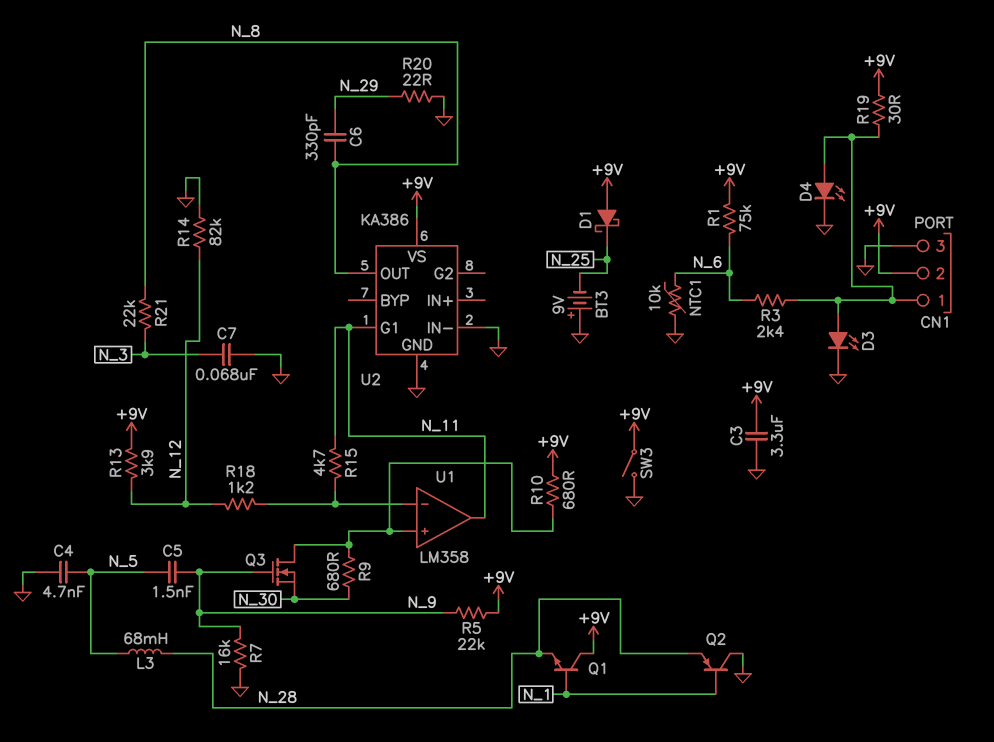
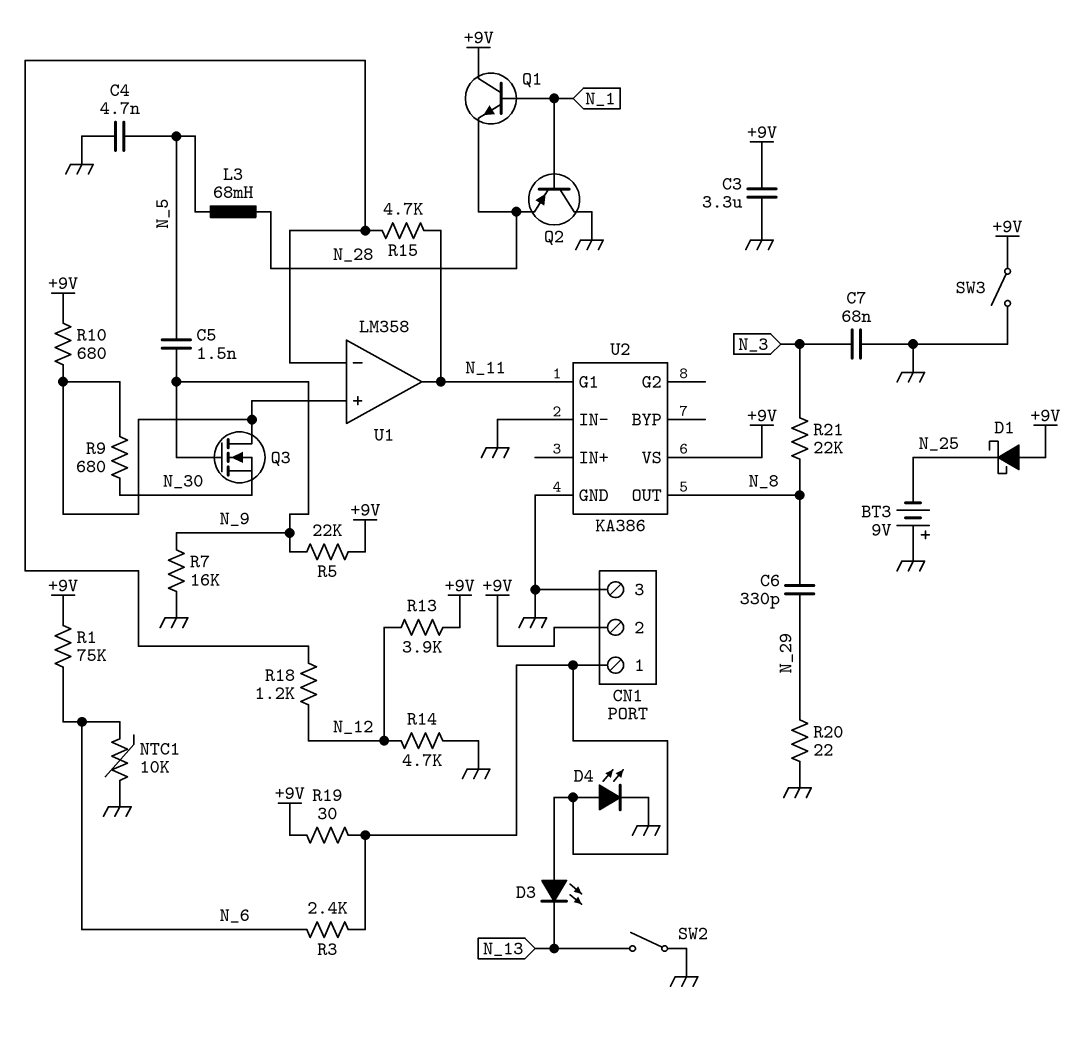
D3: LED (A CN1/1, K GND) -> LED (A CN1/1, K N_13)
R14: 82k (GND, N_12) -> 4.7k (GND, N_12)
SW2: none -> switch (GND, N_13)

